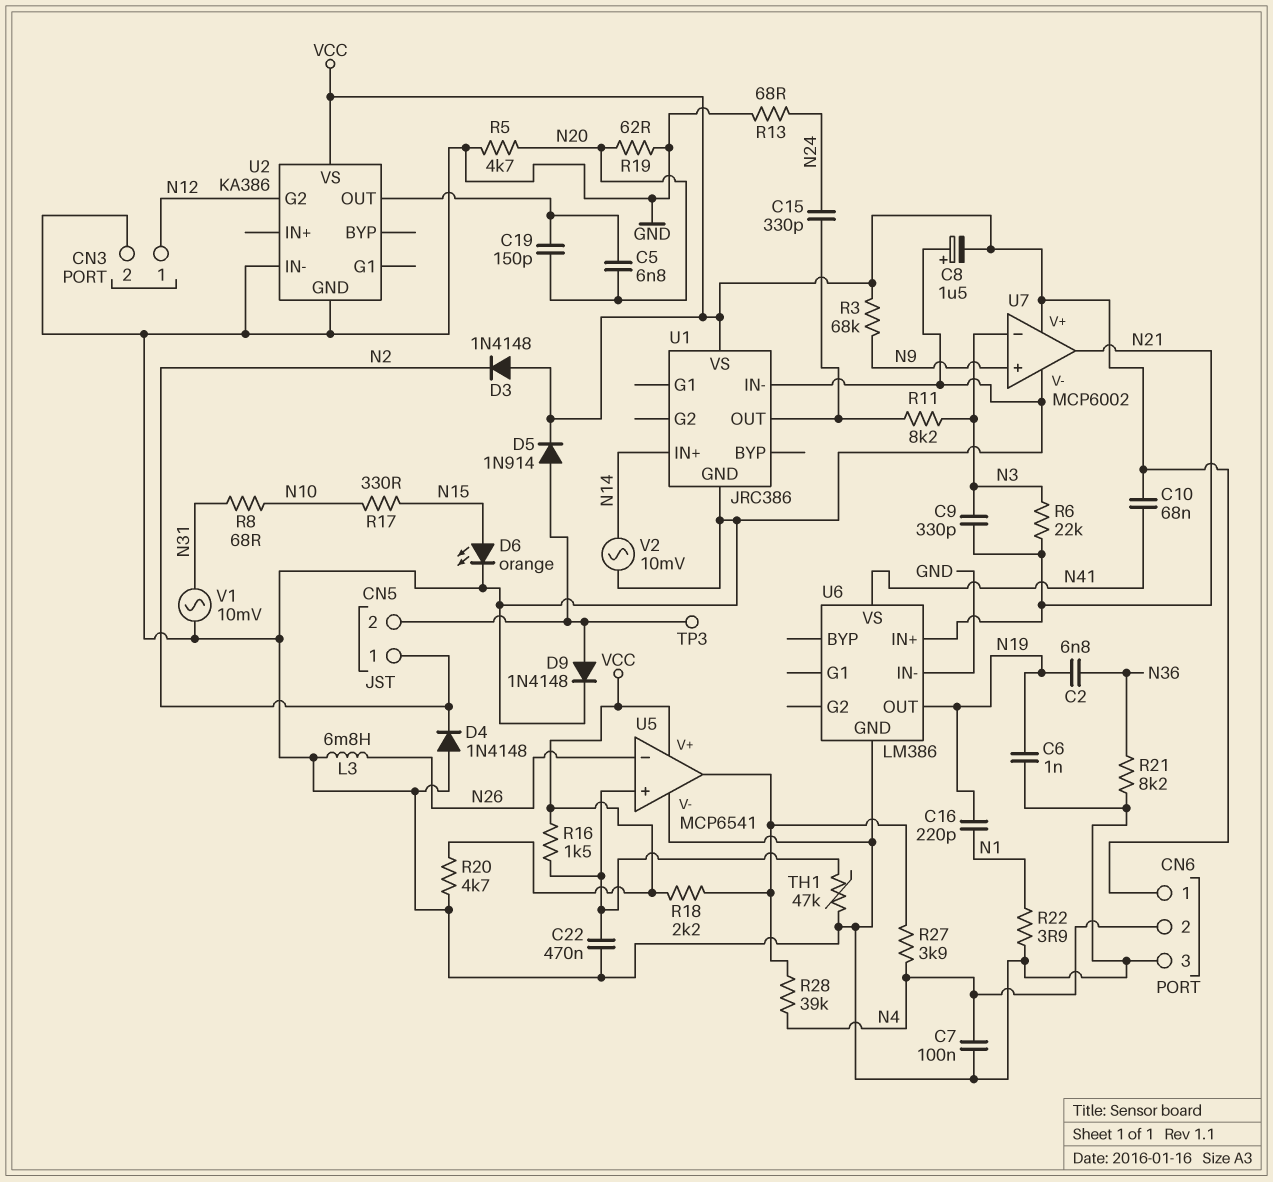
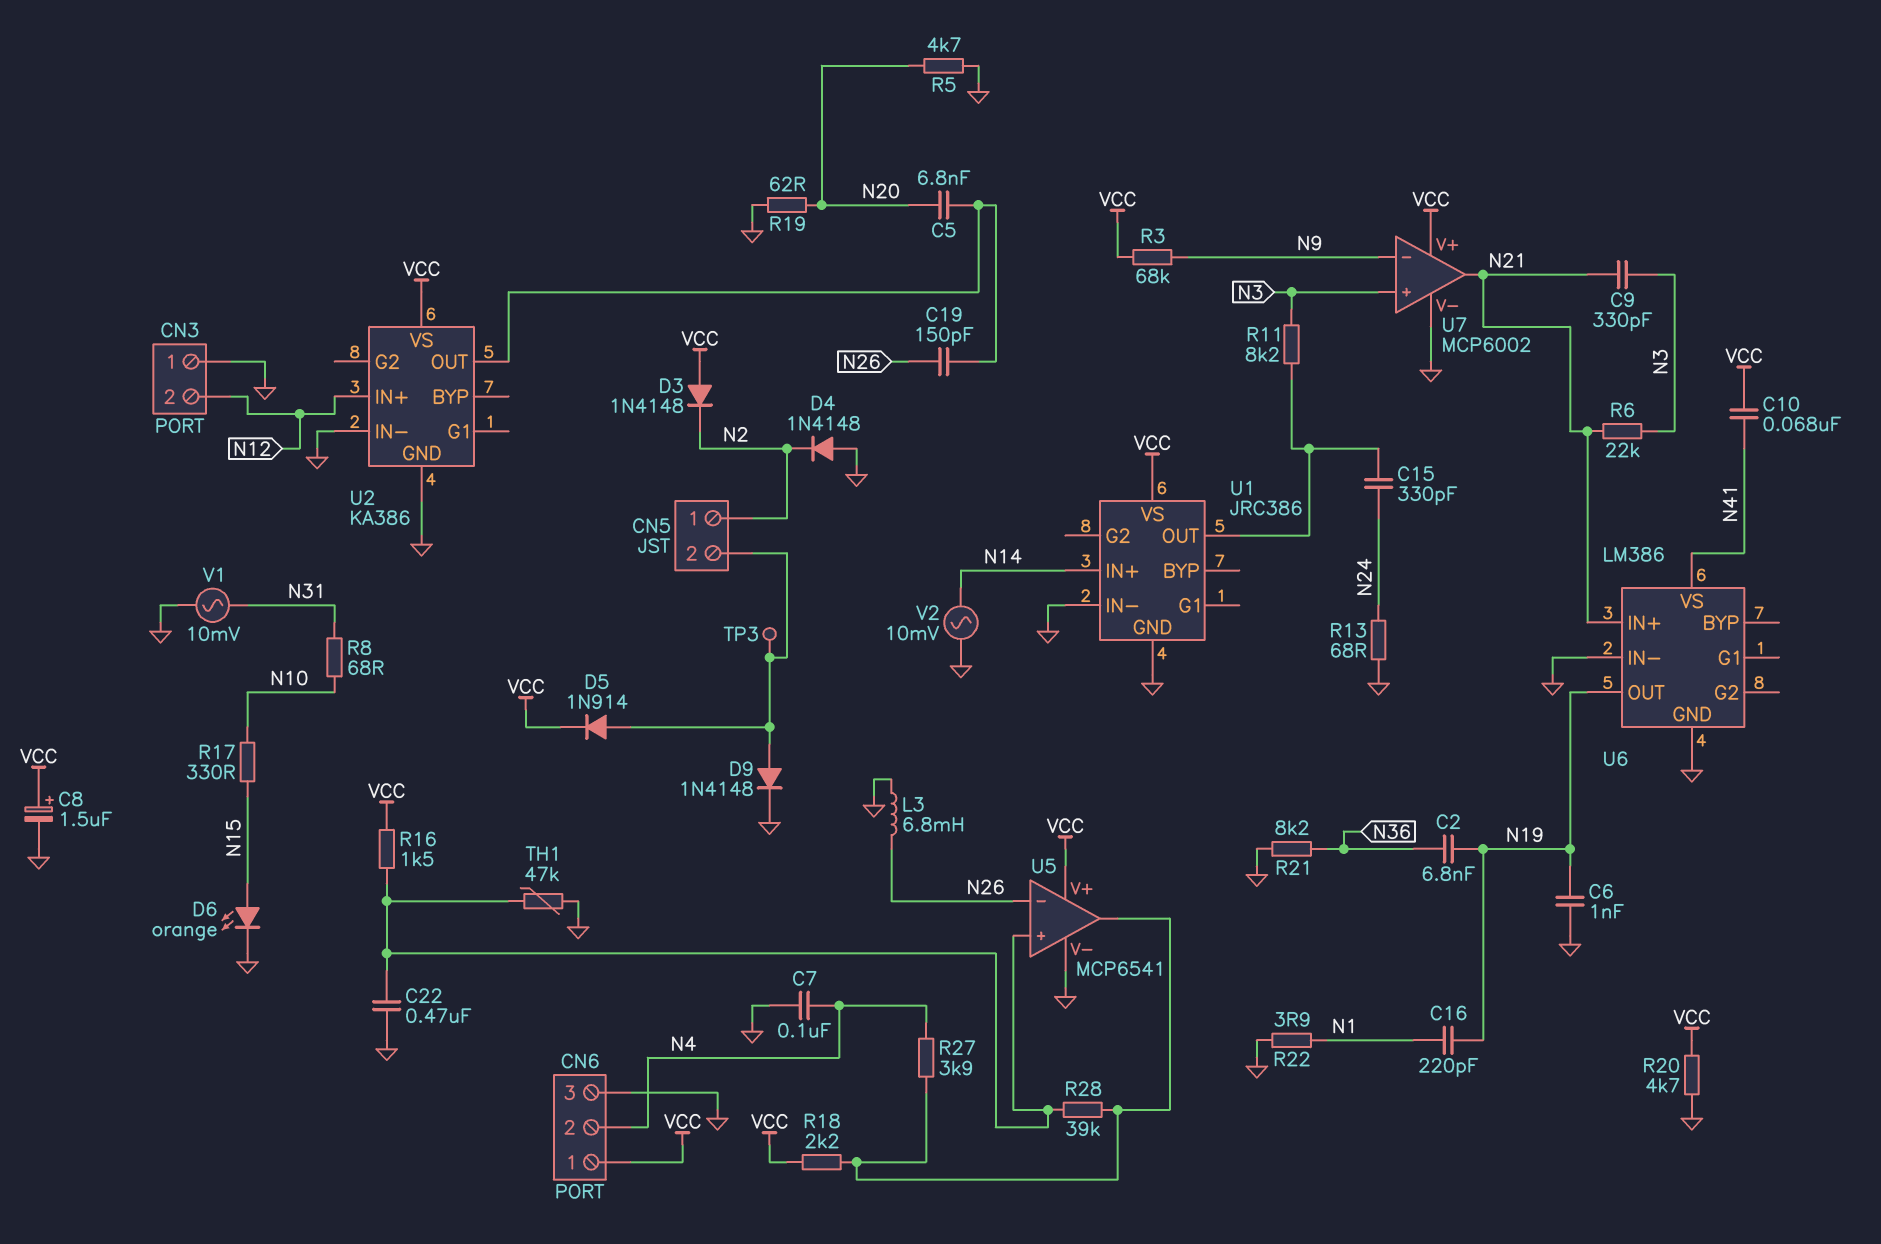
C8: 1.5uF (plus GND, minus VCC) -> 1.5uF (plus VCC, minus GND)
C19: 150pF (N20, U2/OUT) -> 150pF (N26, U2/OUT)
CN3 pin 1: N12 -> GND
CN3 pin 2: GND -> N12
R28: 39k (N4, U5/out) -> 39k (U5/in+, U5/out)
U2 pin G2: N12 -> none
U2 pin IN+: none -> N12
U7 pin in+: N9 -> N3
U7 pin in-: N3 -> N9

